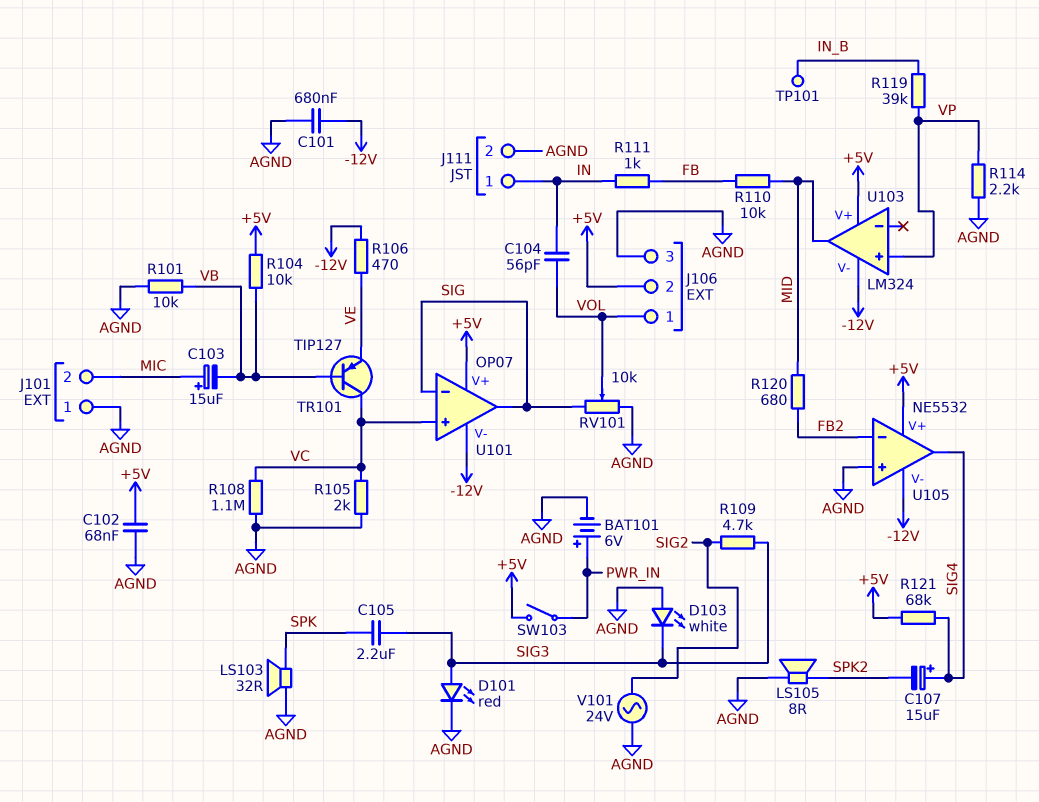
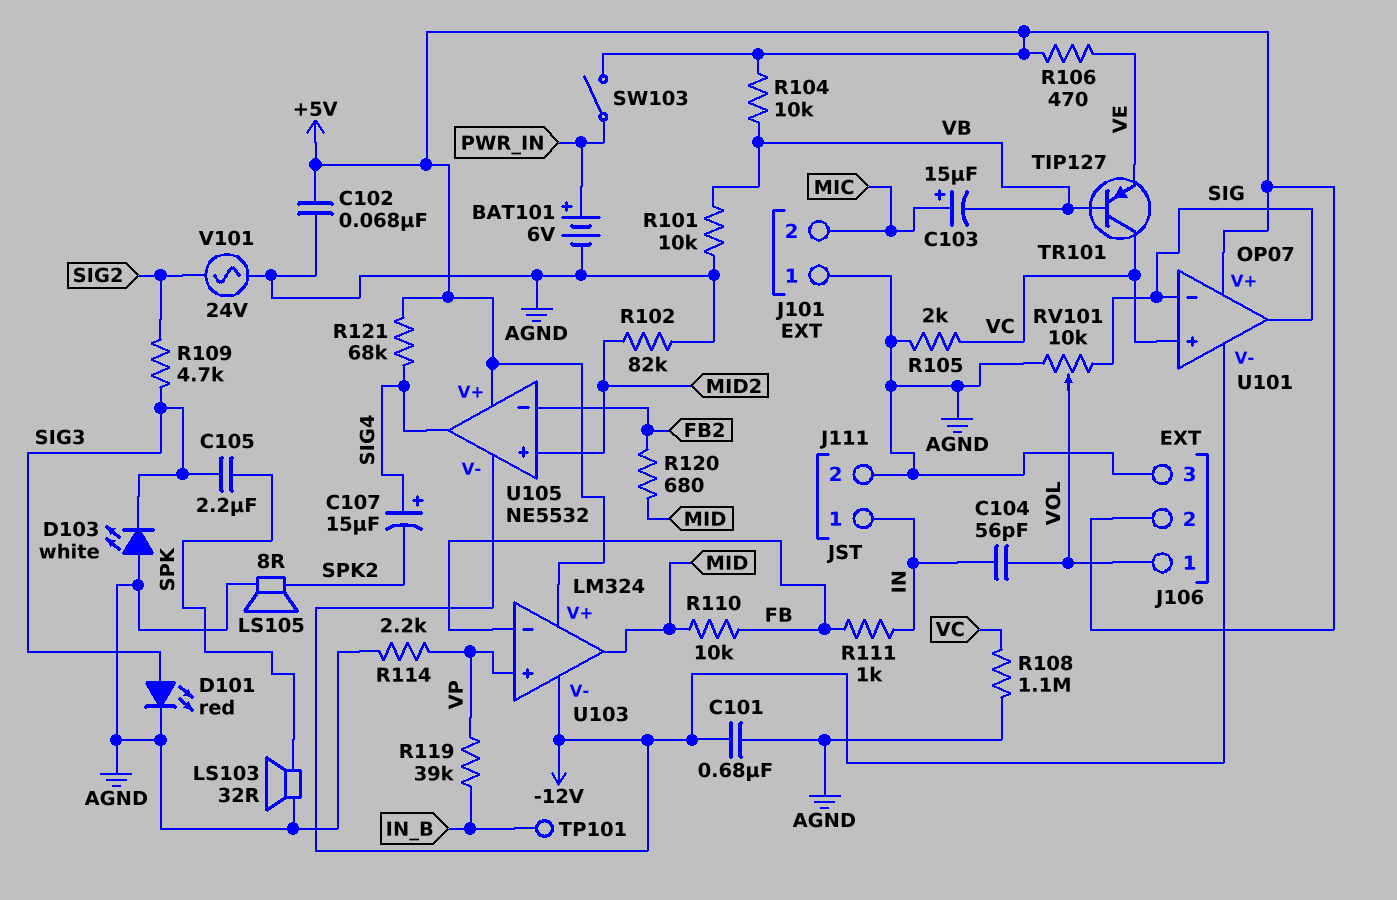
R102: none -> 82k (AGND, MID2)
R106: 470 (-12V, VE) -> 470 (+5V, VE)
U103 pin in-: none -> FB
U105 pin in+: AGND -> MID2

